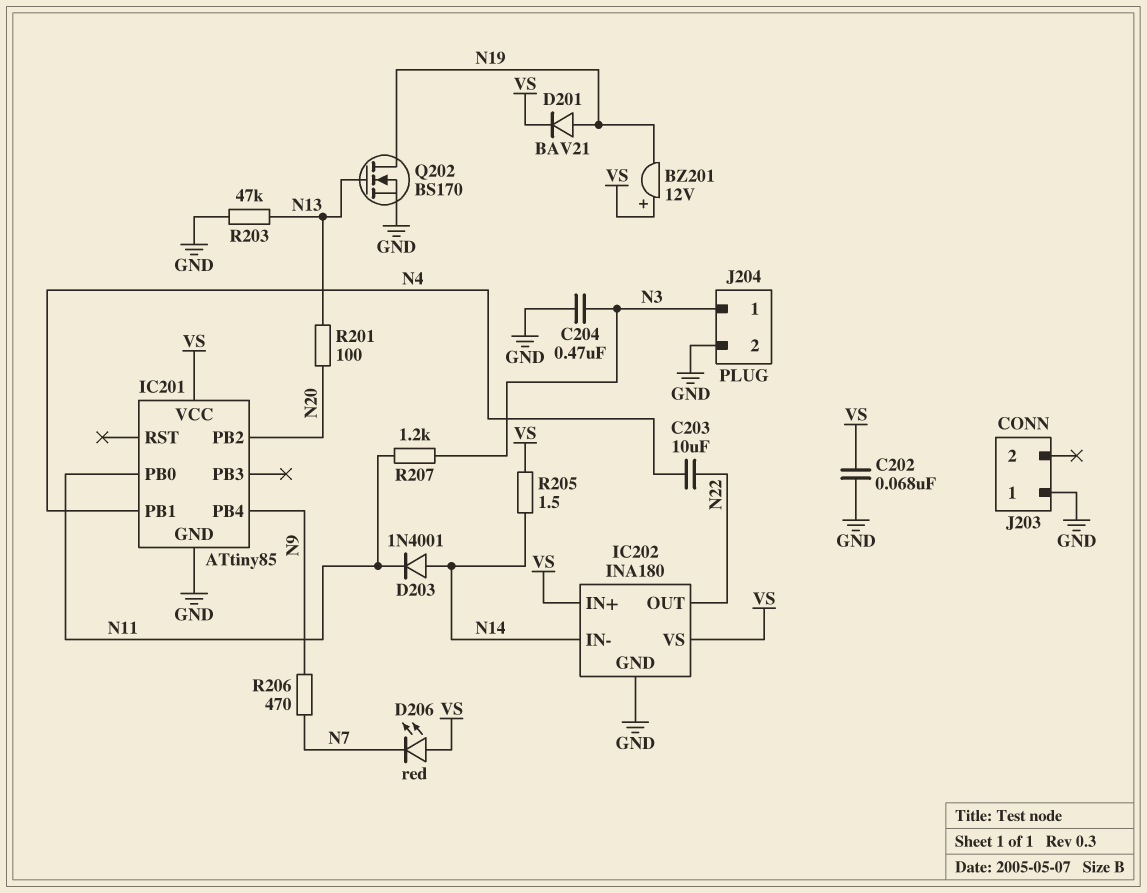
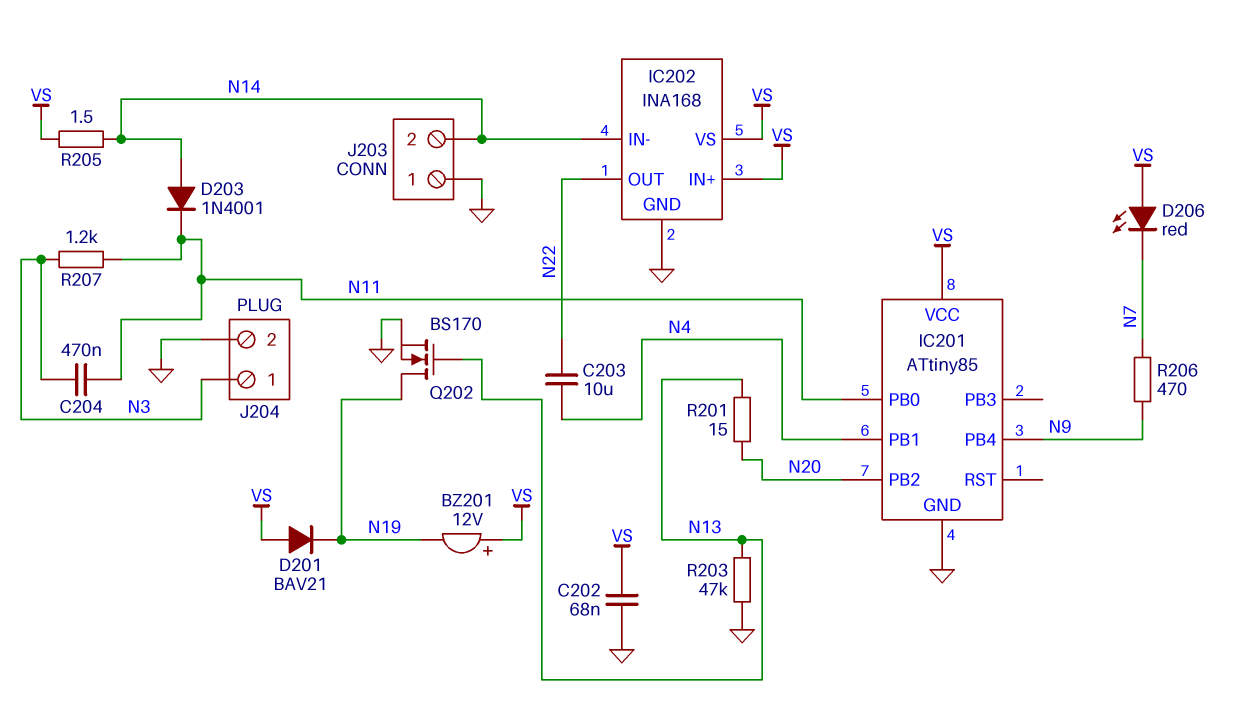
C204: 470nF (GND, N3) -> 470nF (N3, N11)
D201: diode BAV21 (A N19, K VS) -> diode BAV21 (A VS, K N19)
IC202: INA180 -> INA168
J203 pin 2: none -> N14
R201: 100 (N13, N20) -> 15 (N13, N20)

